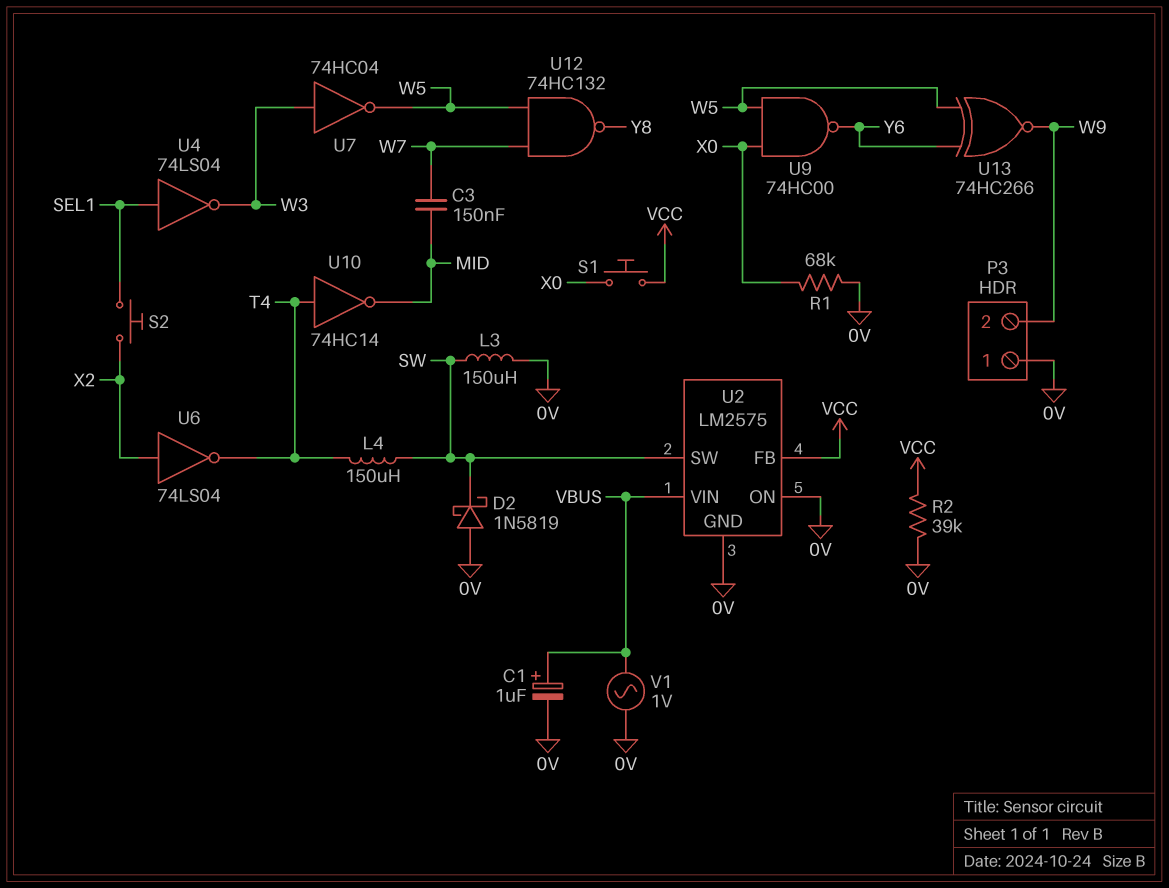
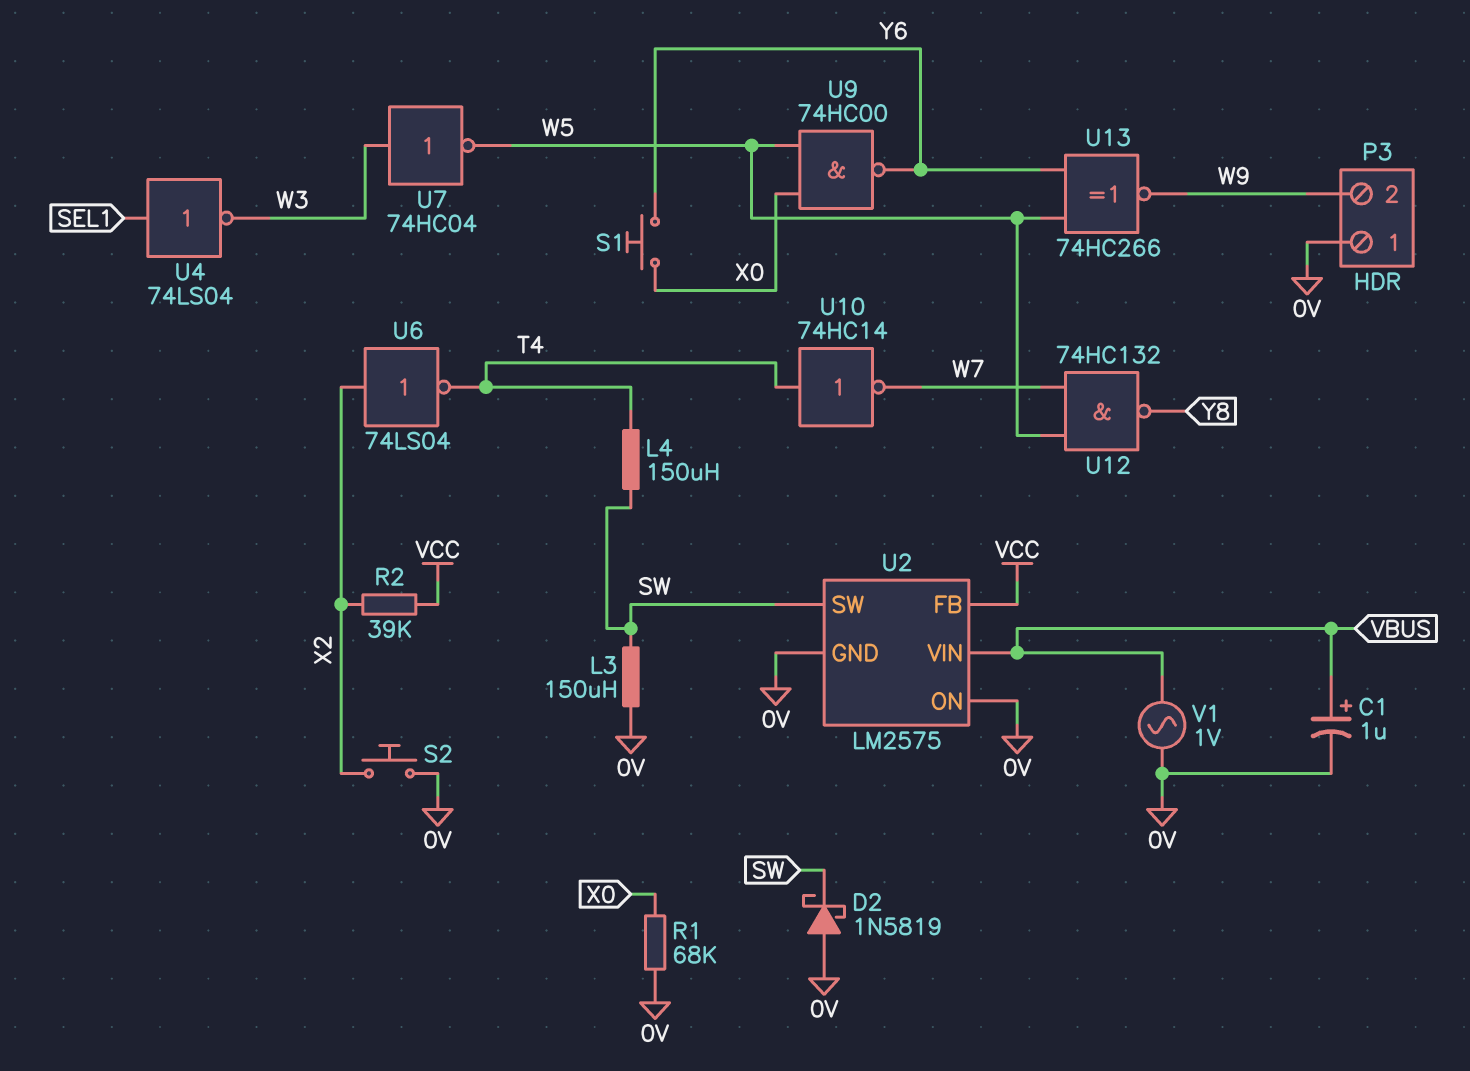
C3: 150nF (MID, W7) -> none
R2: 39k (0V, VCC) -> 39k (VCC, X2)
S1: button (VCC, X0) -> button (X0, Y6)
S2: button (SEL1, X2) -> button (0V, X2)
U10: NOT 74HC14 (in T4, out MID) -> NOT 74HC14 (in T4, out W7)

